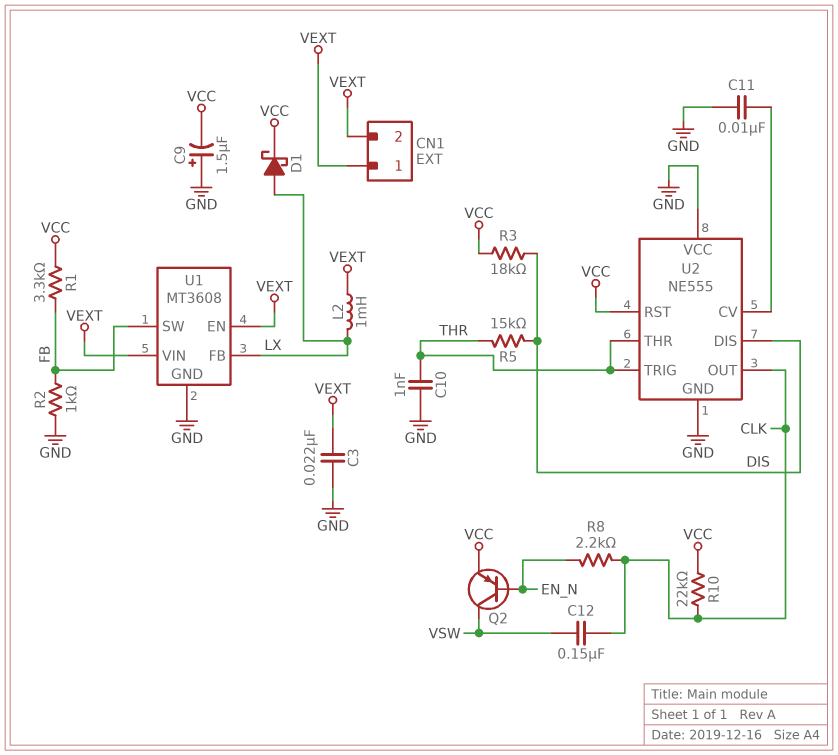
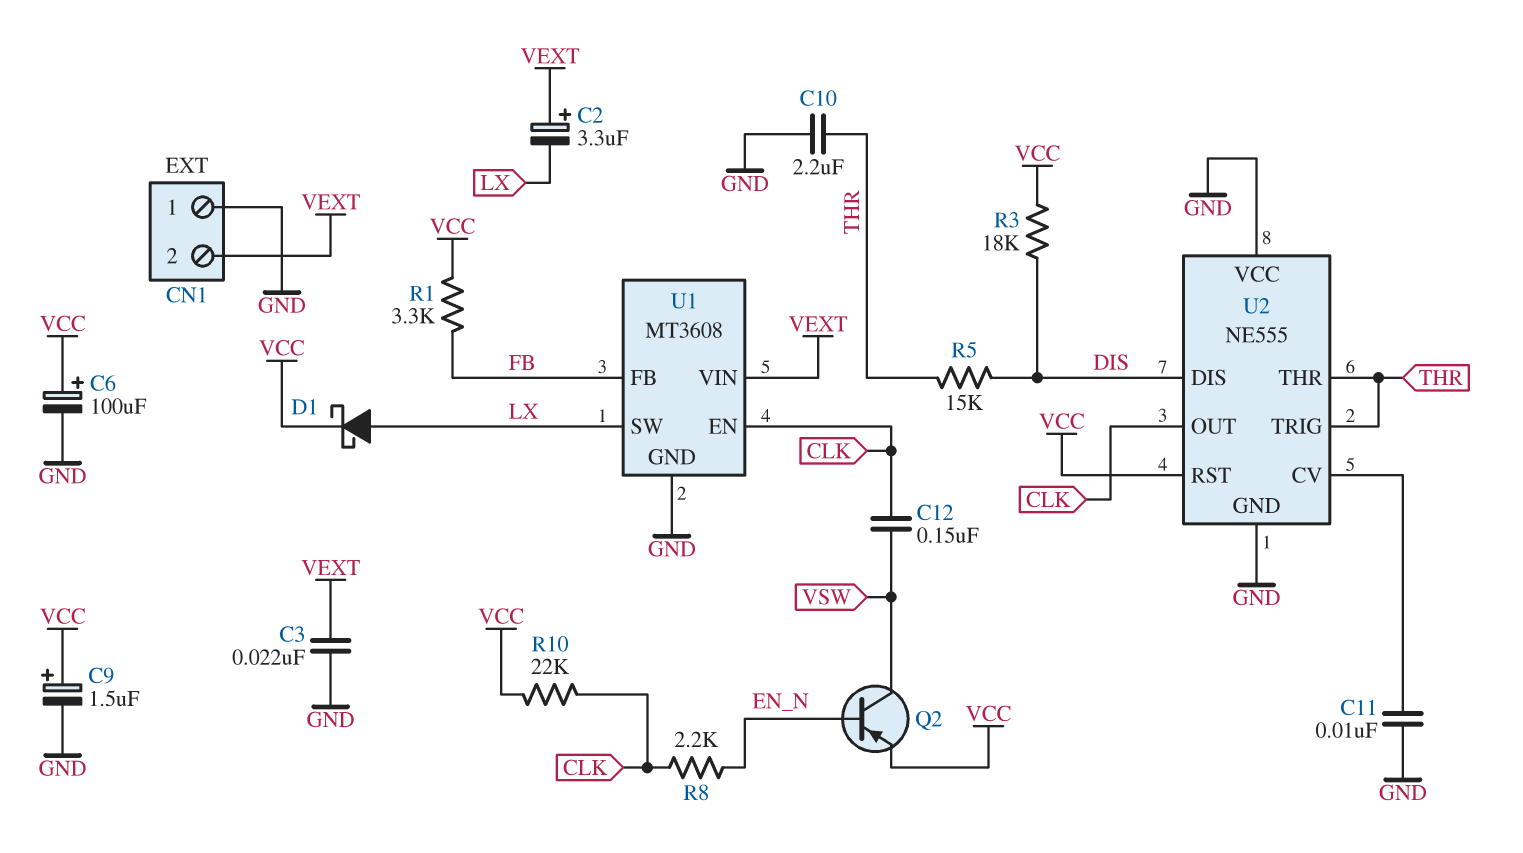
C2: none -> 3.3uF (plus VEXT, minus LX)
C6: none -> 100uF (plus VCC, minus GND)
C9: 1.5uF (plus GND, minus VCC) -> 1.5uF (plus VCC, minus GND)
C10: 1nF (GND, THR) -> 2.2uF (GND, THR)
CN1 pin 1: VEXT -> GND
L2: 1mH (LX, VEXT) -> none
R2: 1k (FB, GND) -> none
U1 pin EN: VEXT -> CLK
U1 pin FB: LX -> FB
U1 pin SW: FB -> LX

